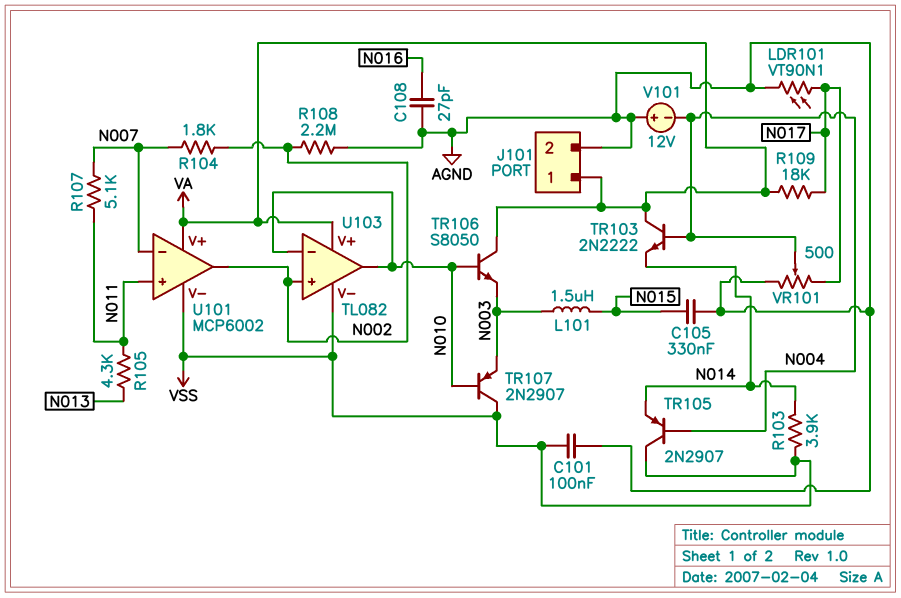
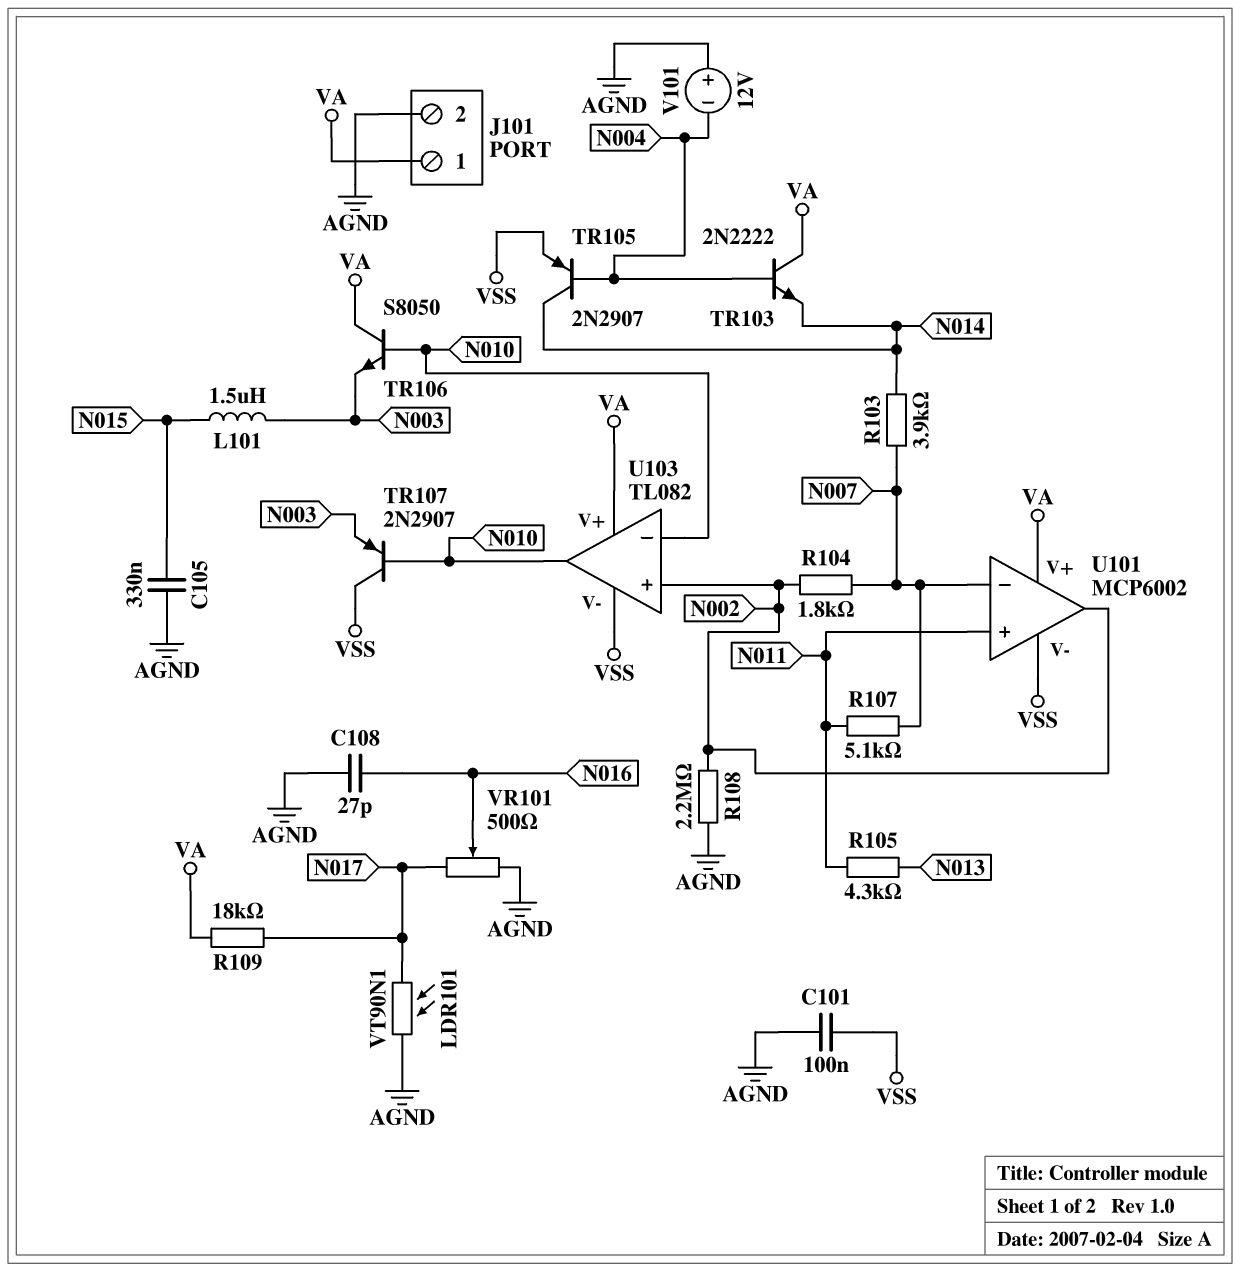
R103: 3.9k (N014, VSS) -> 3.9k (N007, N014)
TR105: PNP 2N2907 (B N004, C VSS, E N014) -> PNP 2N2907 (B N004, C N014, E VSS)
VR101: 500 (AGND, N017, wiper N004) -> 500 (AGND, N017, wiper N016)

